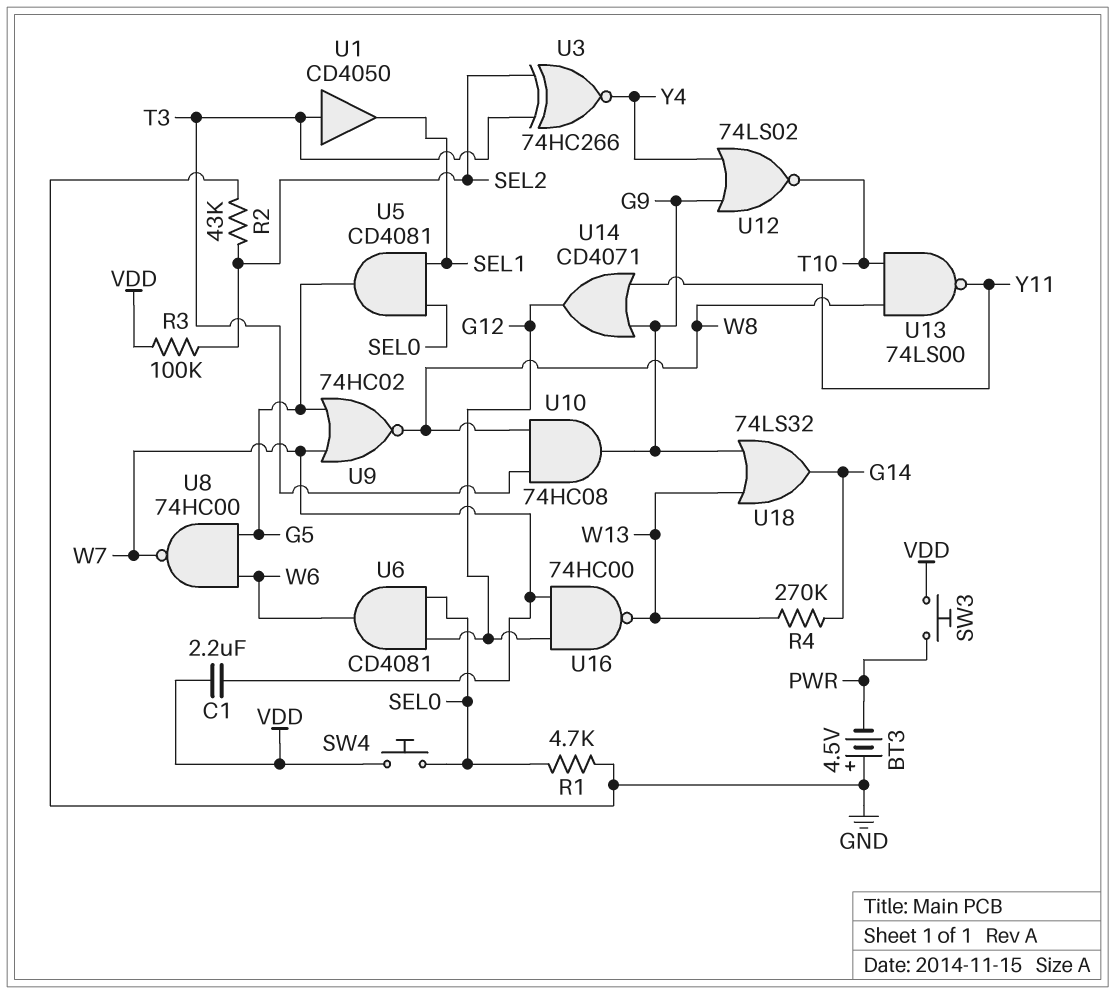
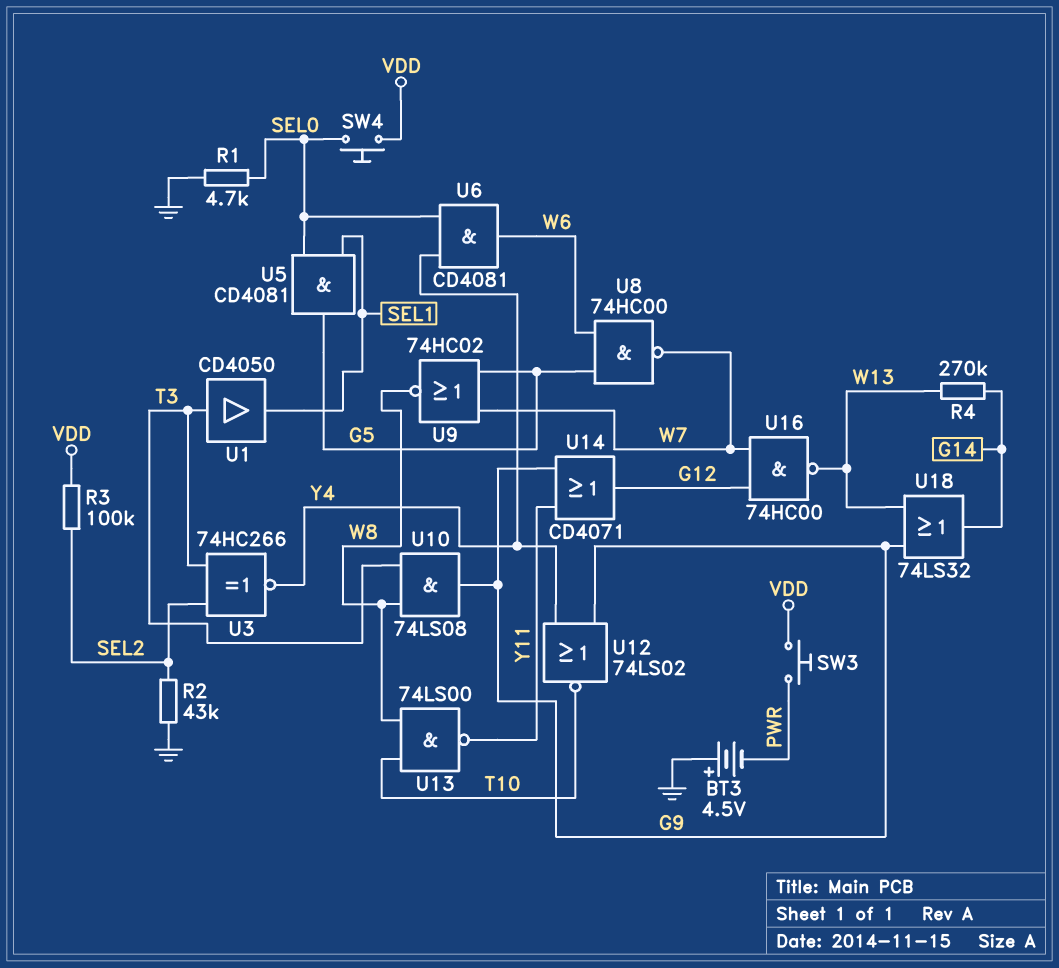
C1: 2.2uF (VDD, W7) -> none
U6: AND CD4081 (in G12, in SEL0, out W6) -> AND CD4081 (in SEL0, in Y4, out W6)
U10: AND 74HC08 (in T3, in W8, out G9) -> AND 74LS08 (in T3, in W8, out G9)

